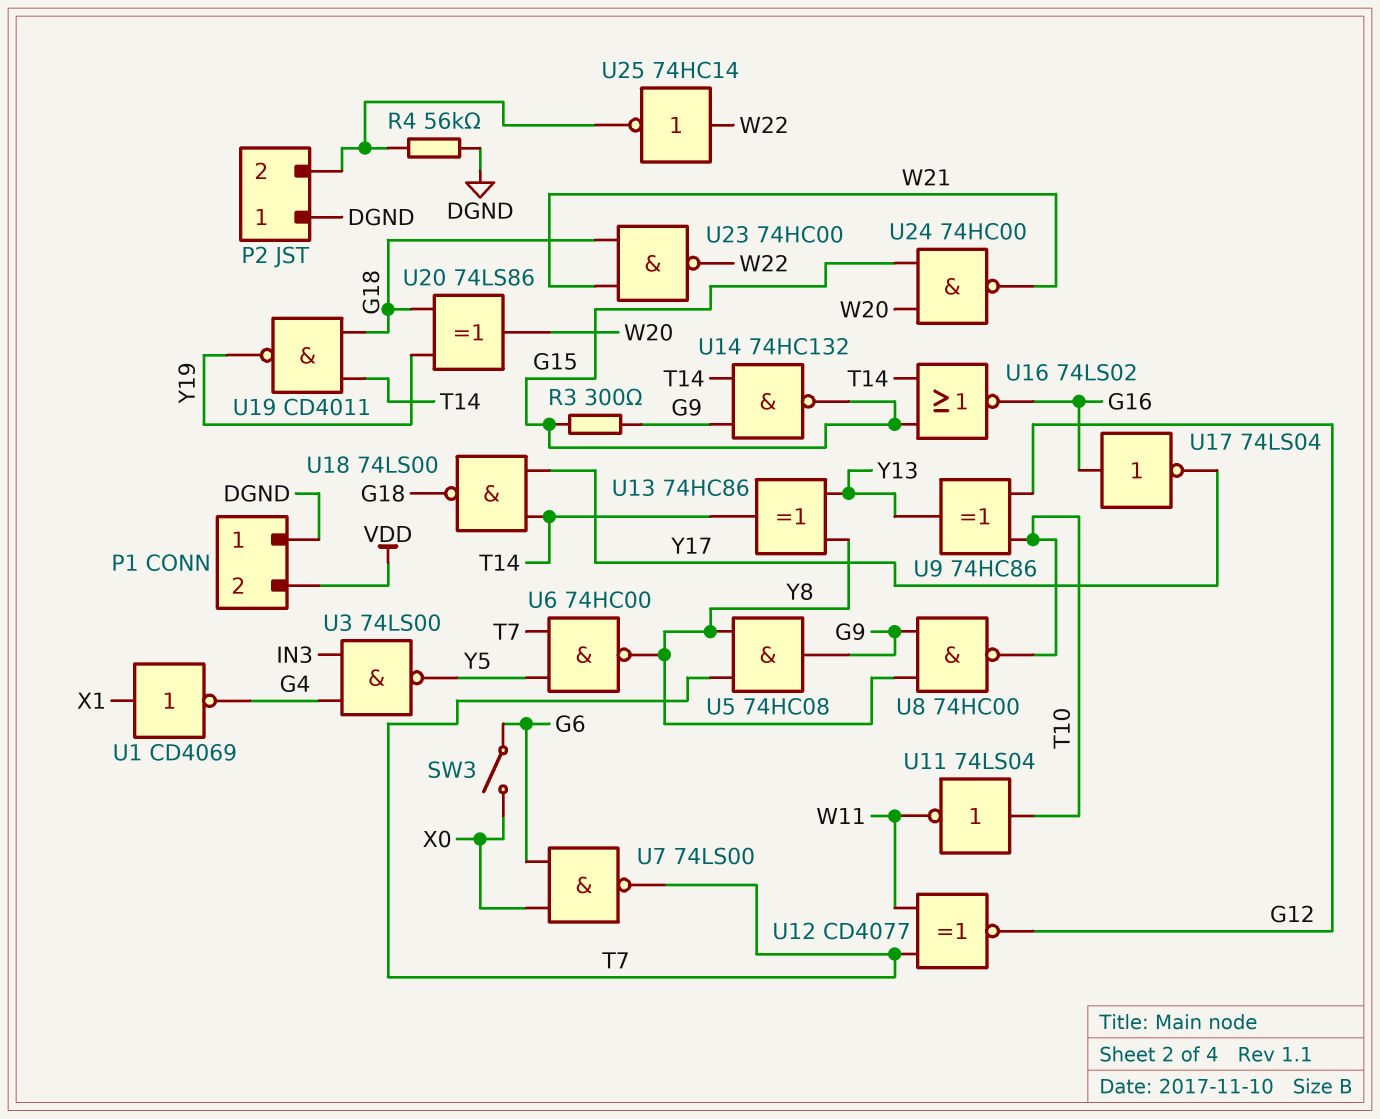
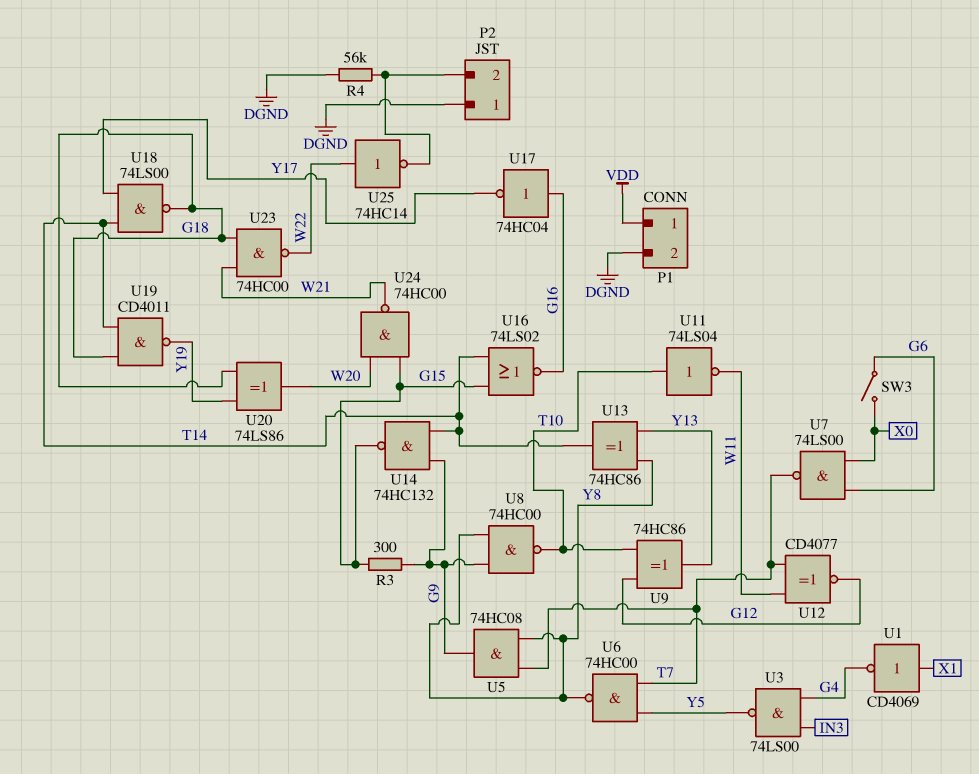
P1 pin 1: DGND -> VDD
P1 pin 2: VDD -> DGND
U17: NOT 74LS04 (in G16, out Y17) -> NOT 74HC04 (in G16, out Y17)

